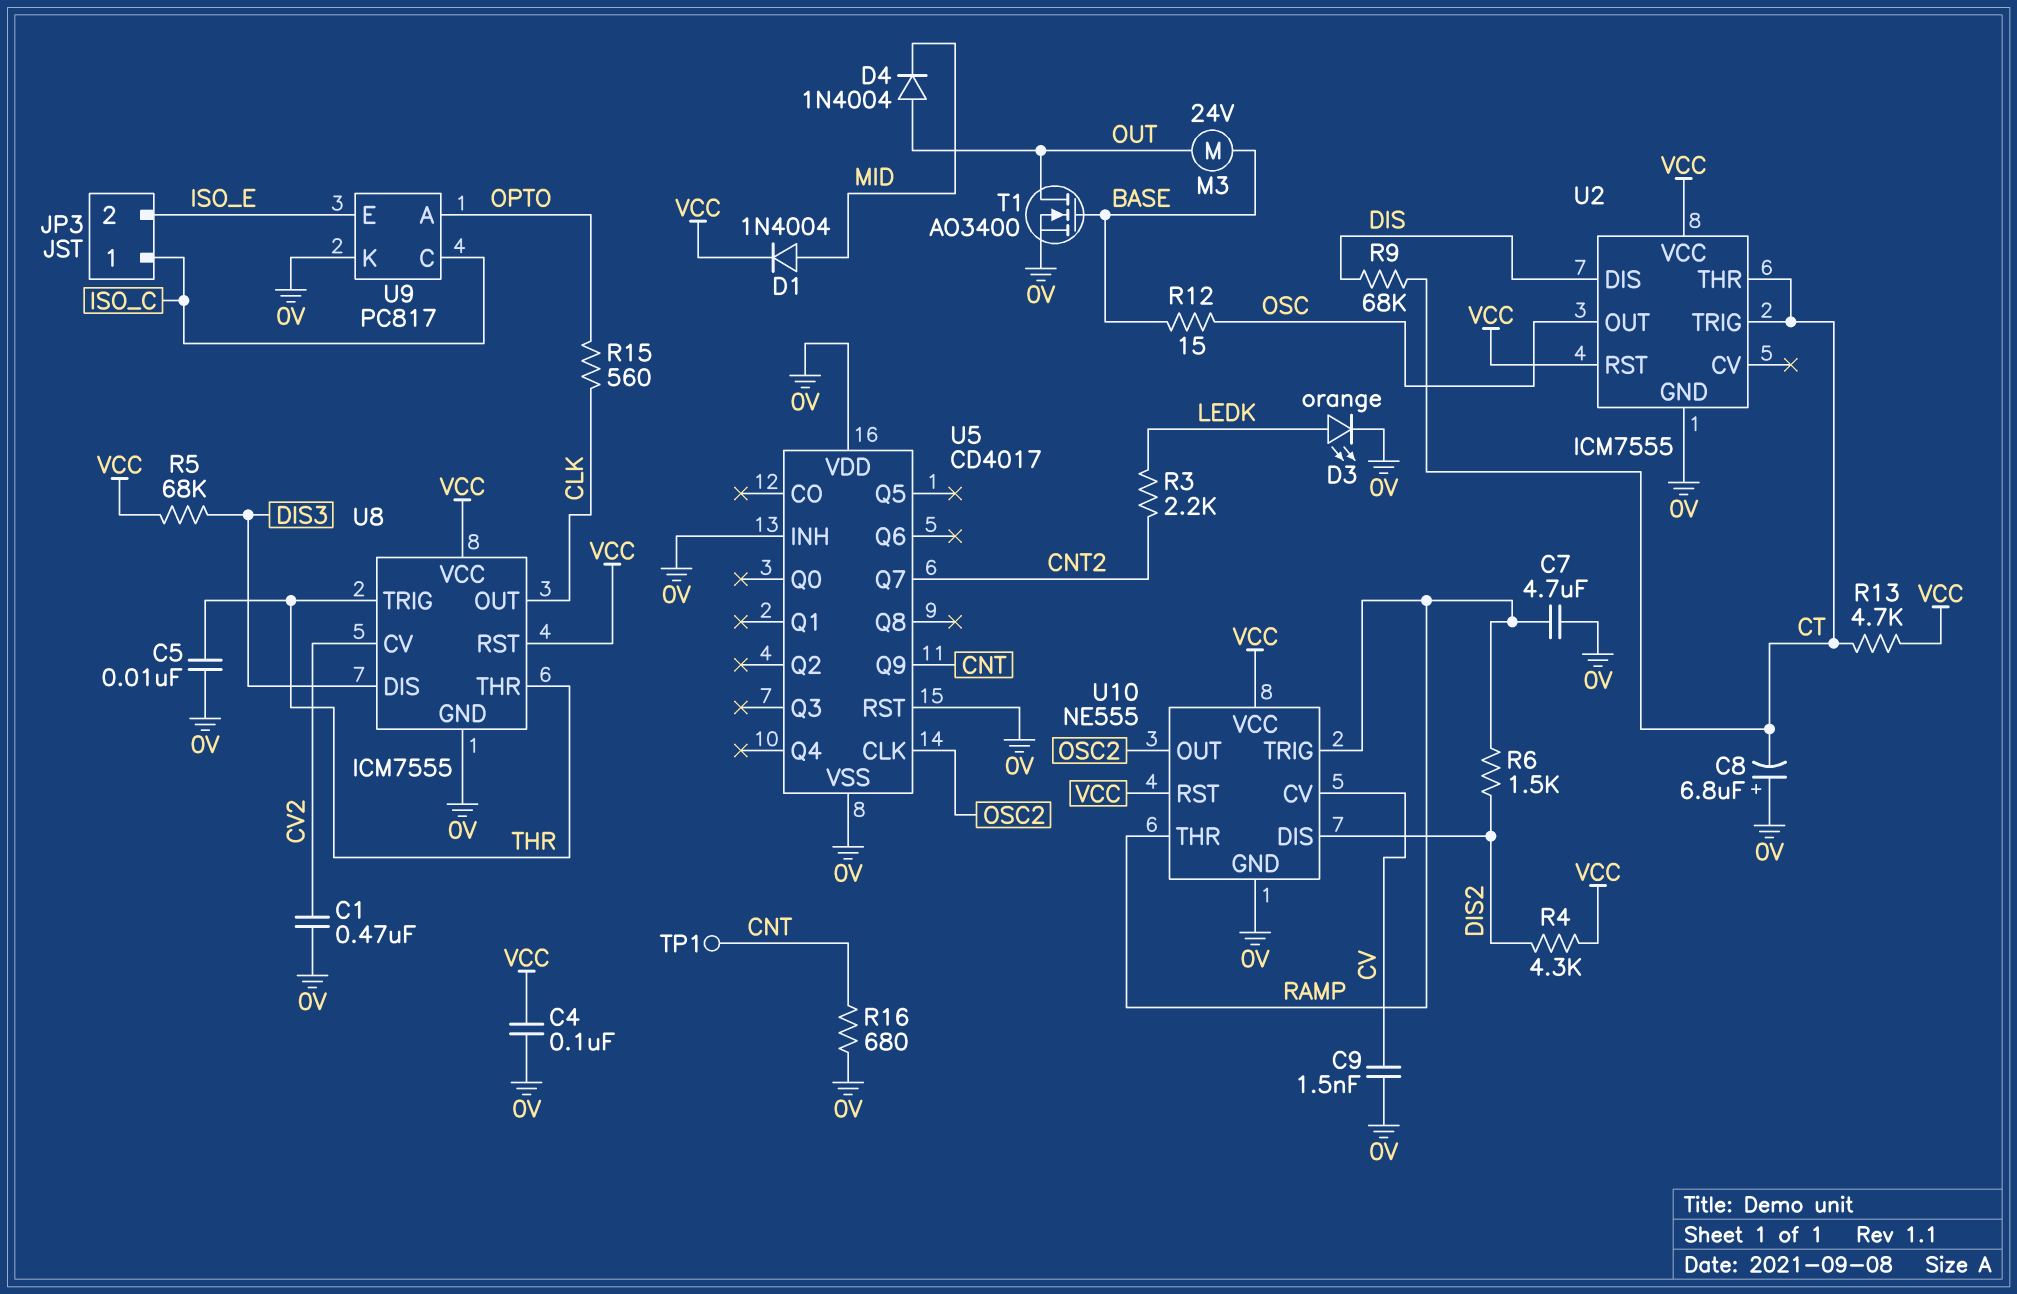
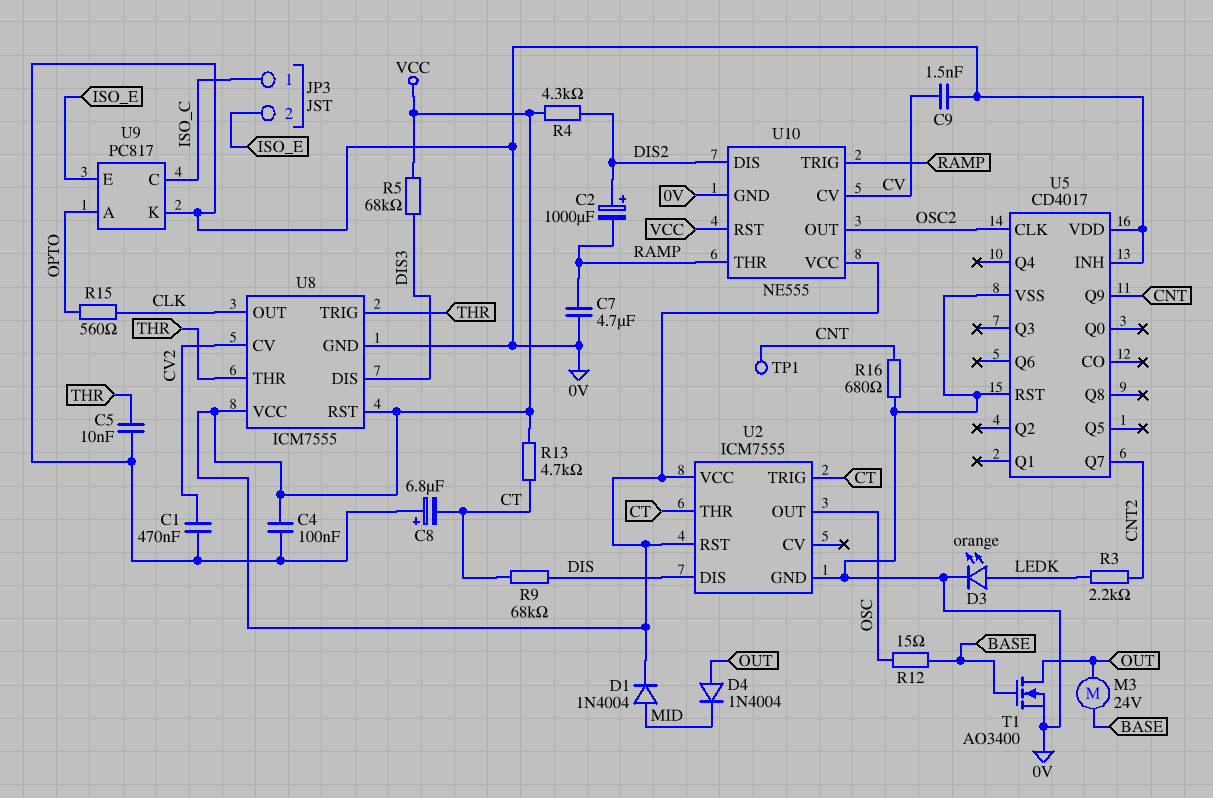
C2: none -> 1000uF (plus DIS2, minus RAMP)
R6: 1.5k (DIS2, RAMP) -> none

